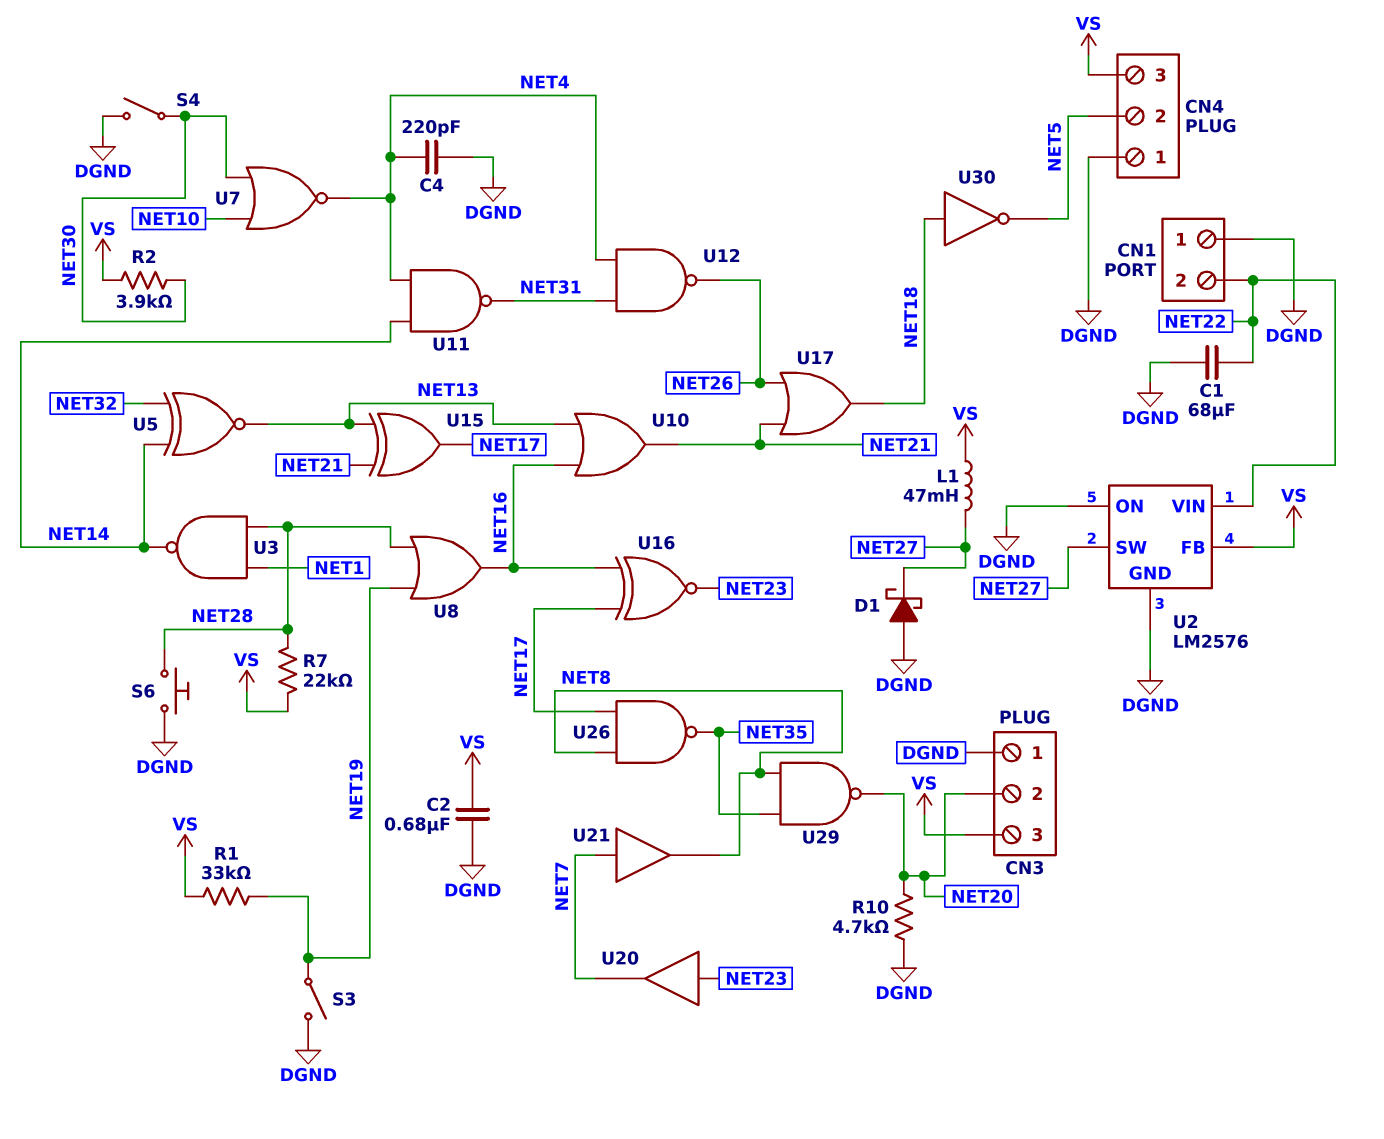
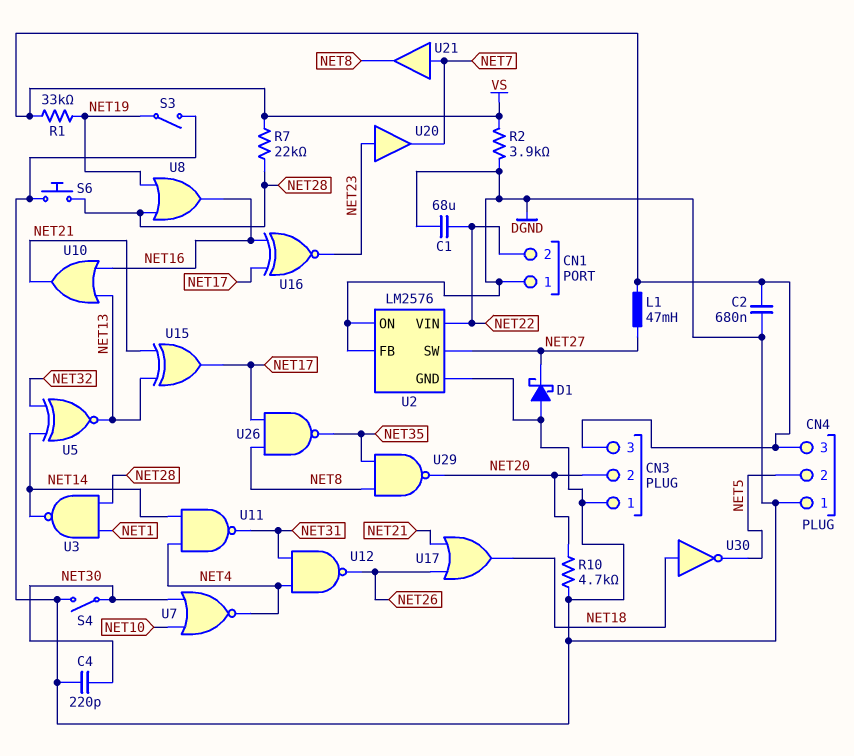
C4: 220pF (DGND, NET4) -> 220pF (DGND, NET30)
R2: 3.9k (NET30, VS) -> 3.9k (DGND, VS)
U2 pin FB: VS -> DGND

